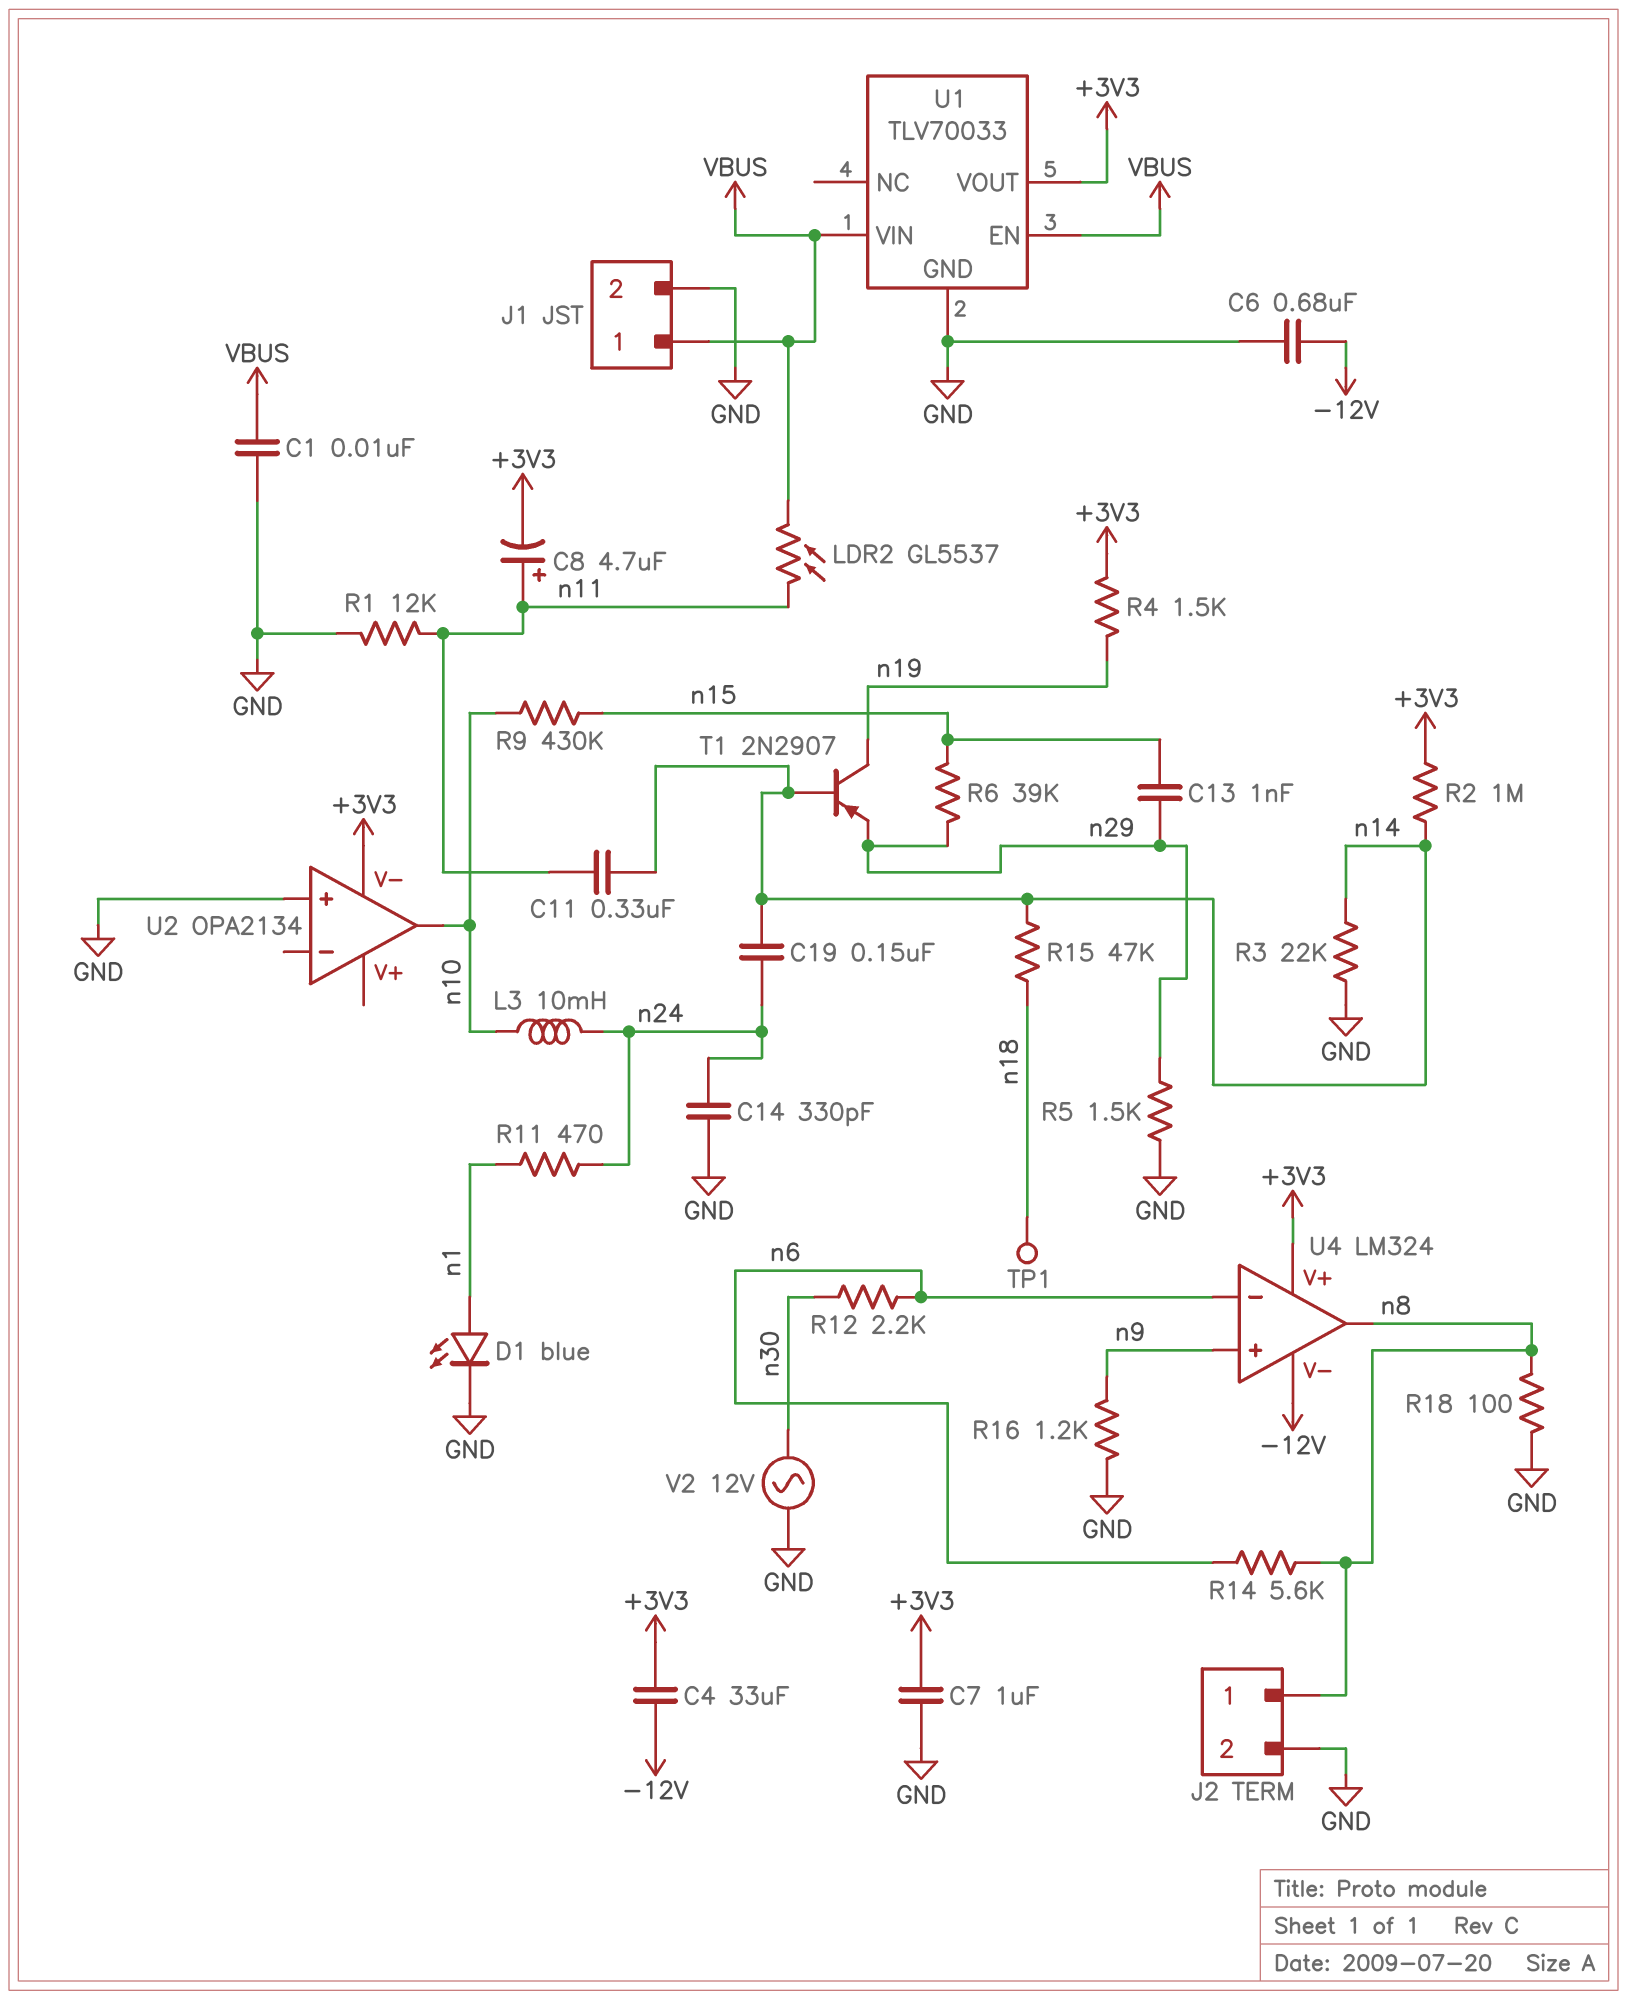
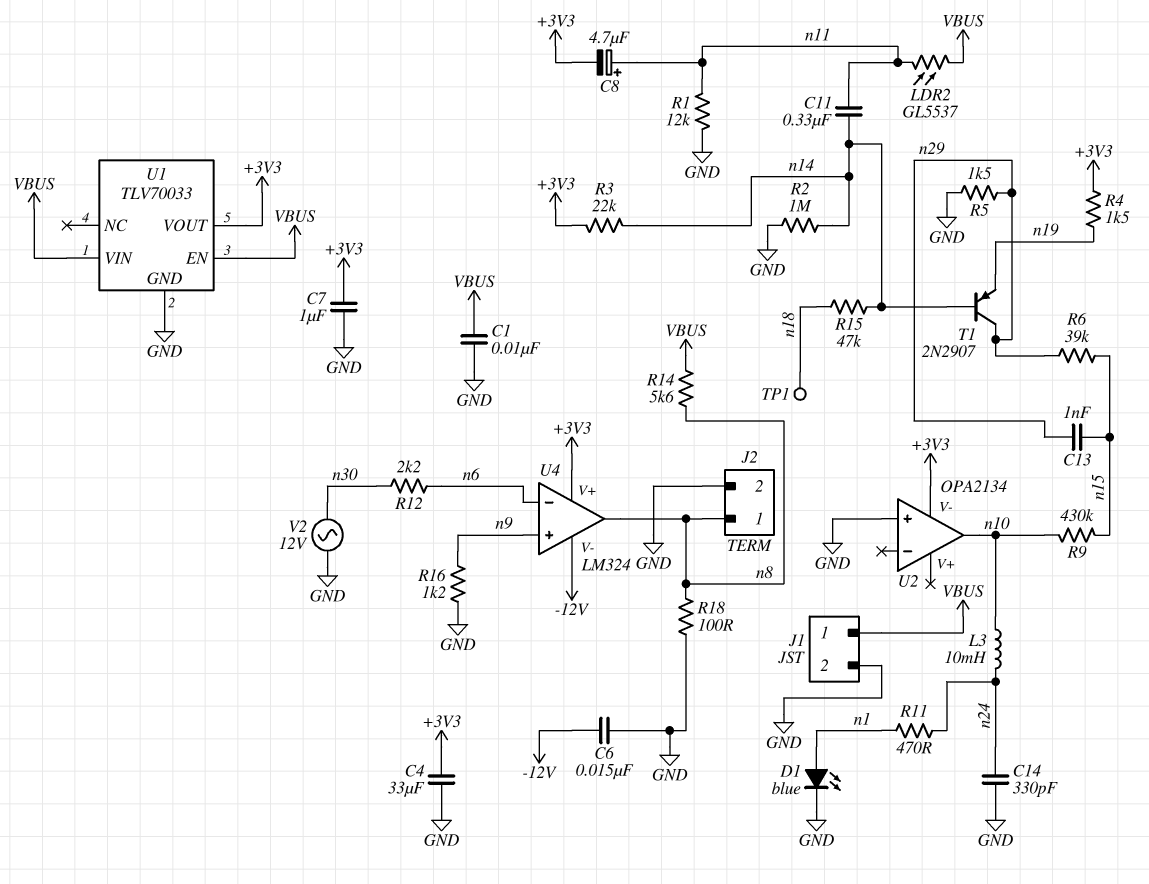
C4: 33uF (+3V3, -12V) -> 33uF (+3V3, GND)
C6: 680nF (-12V, GND) -> 15nF (-12V, GND)
C19: 150nF (n14, n24) -> none
R2: 1M (+3V3, n14) -> 1M (GND, n14)
R3: 22k (GND, n14) -> 22k (+3V3, n14)
R14: 5.6k (n6, n8) -> 5.6k (VBUS, n8)
T1: PNP 2N2907 (B n14, C n19, E n29) -> PNP 2N2907 (B n14, C n29, E n19)

